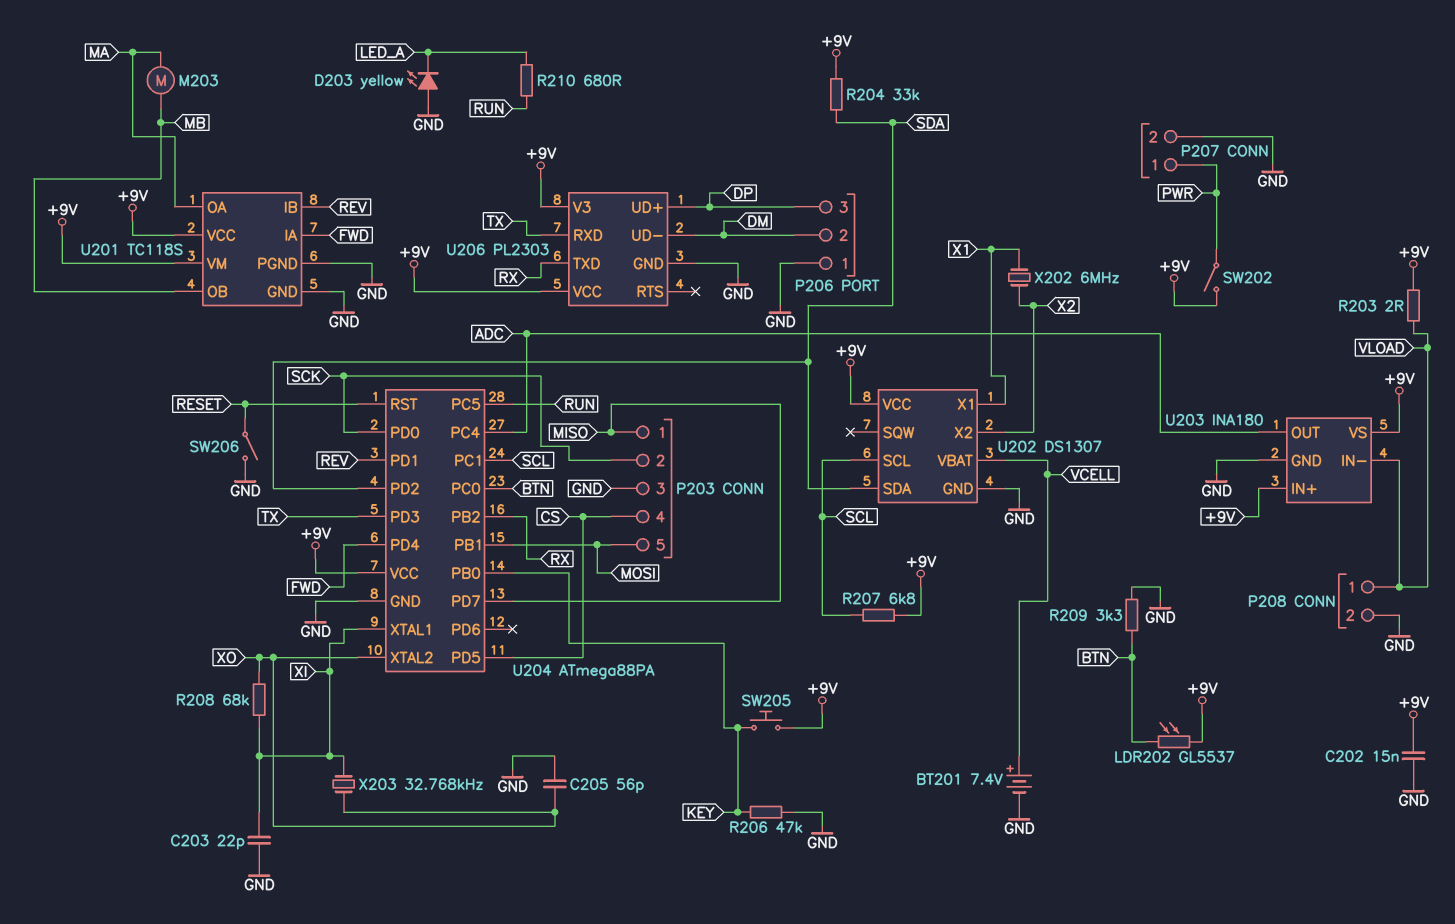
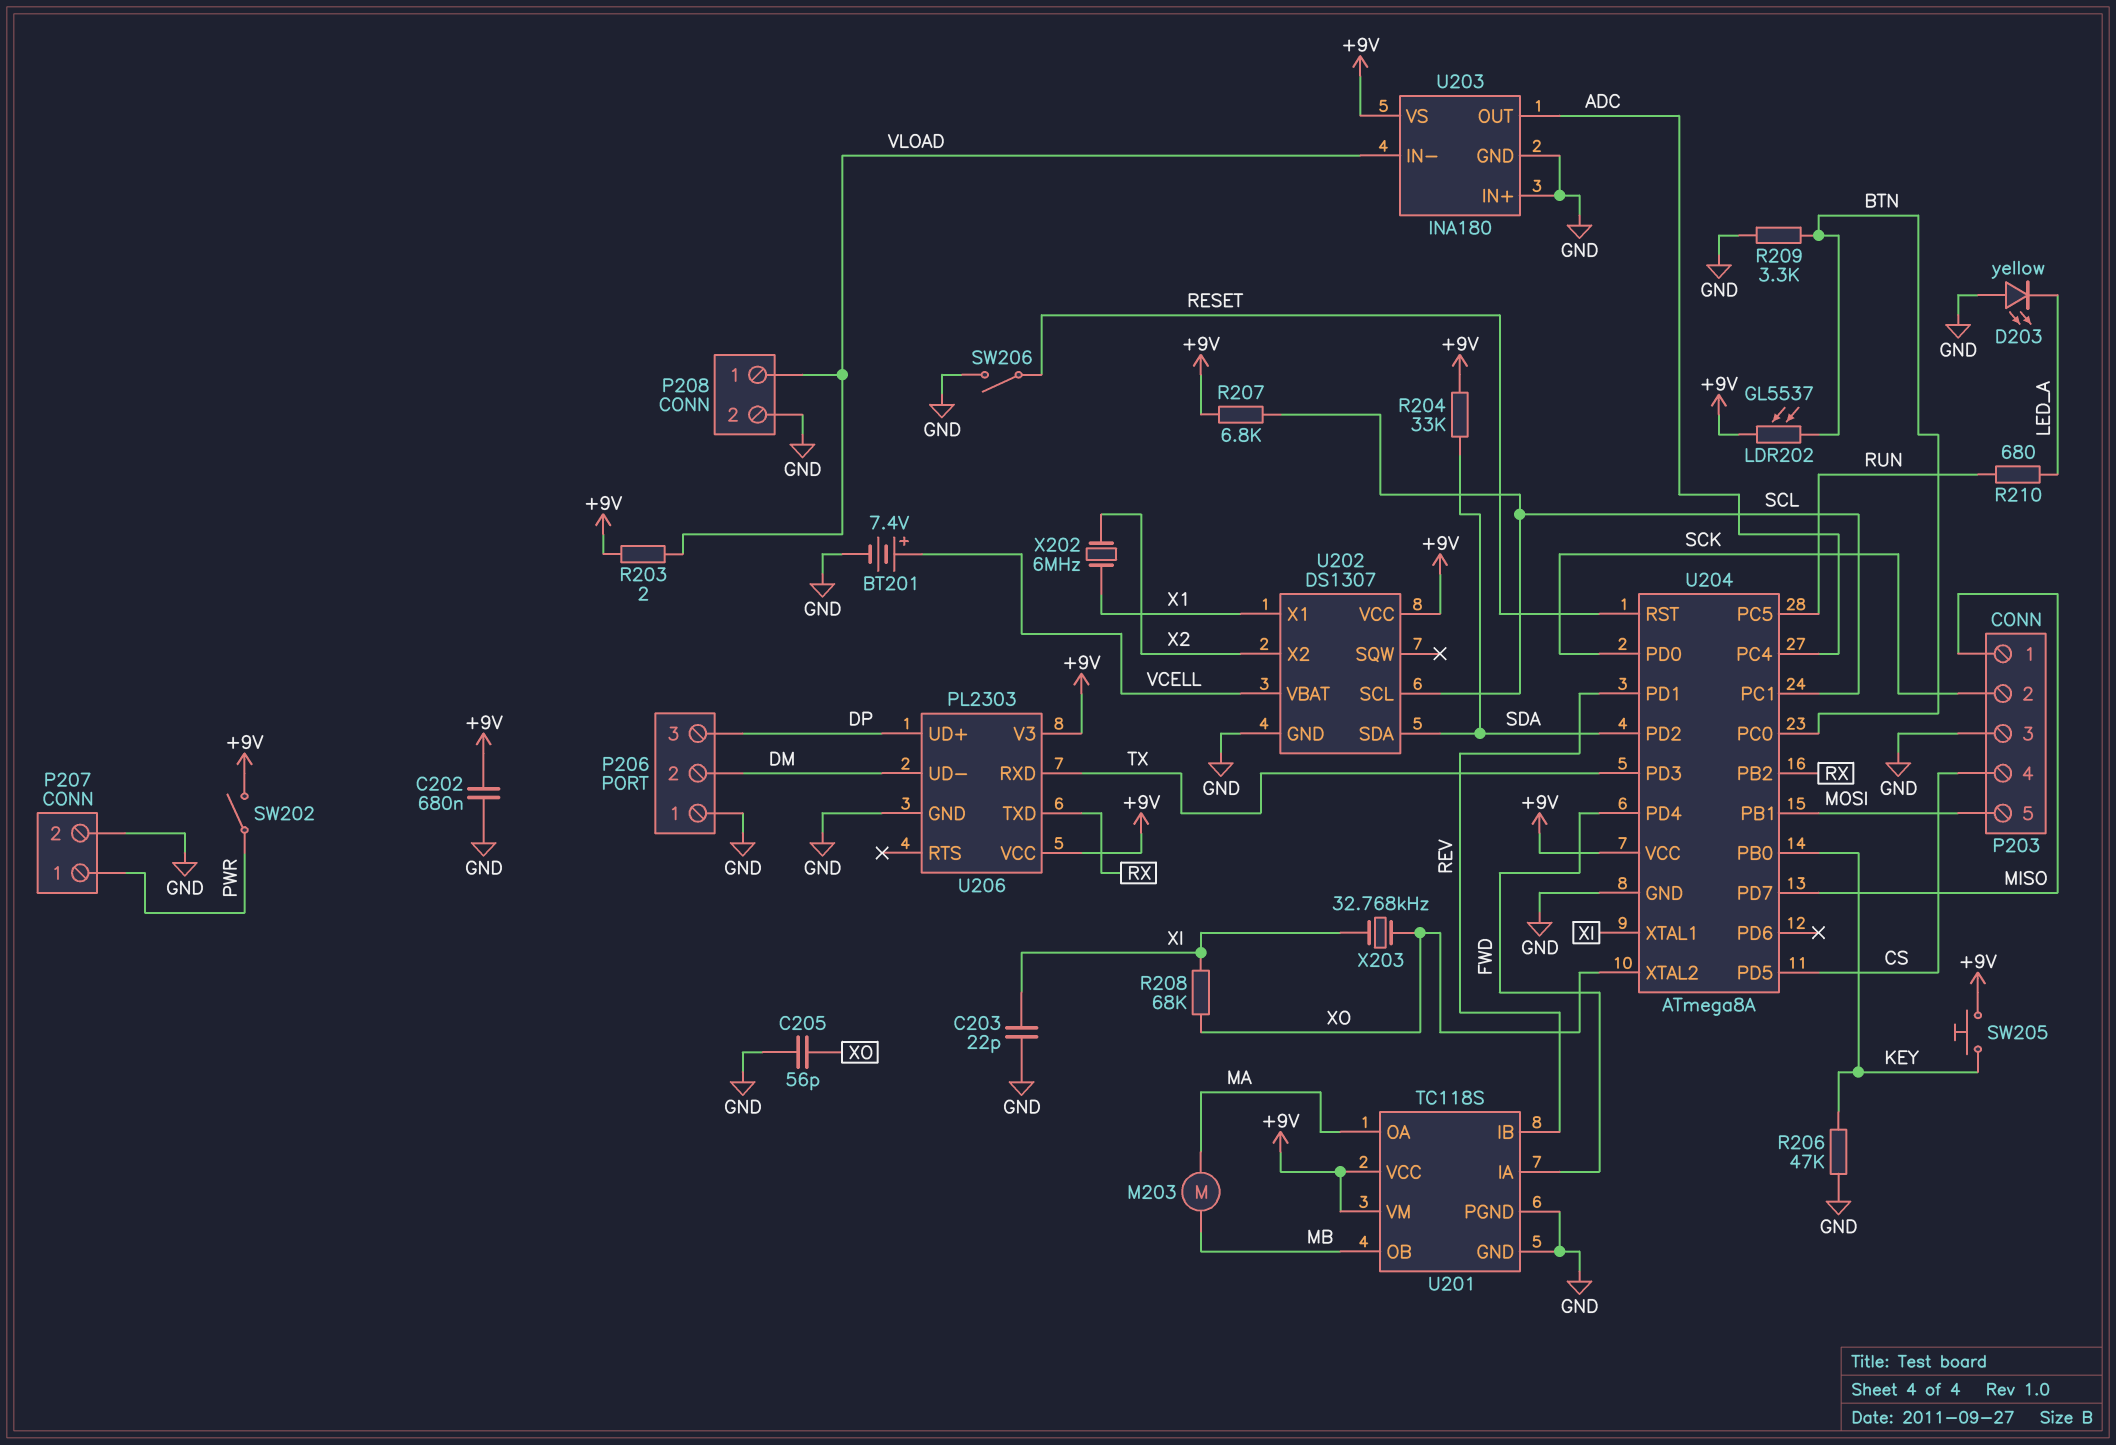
C202: 15nF (+9V, GND) -> 680nF (+9V, GND)
U203 pin IN+: +9V -> GND
U204: ATmega88PA -> ATmega8A

